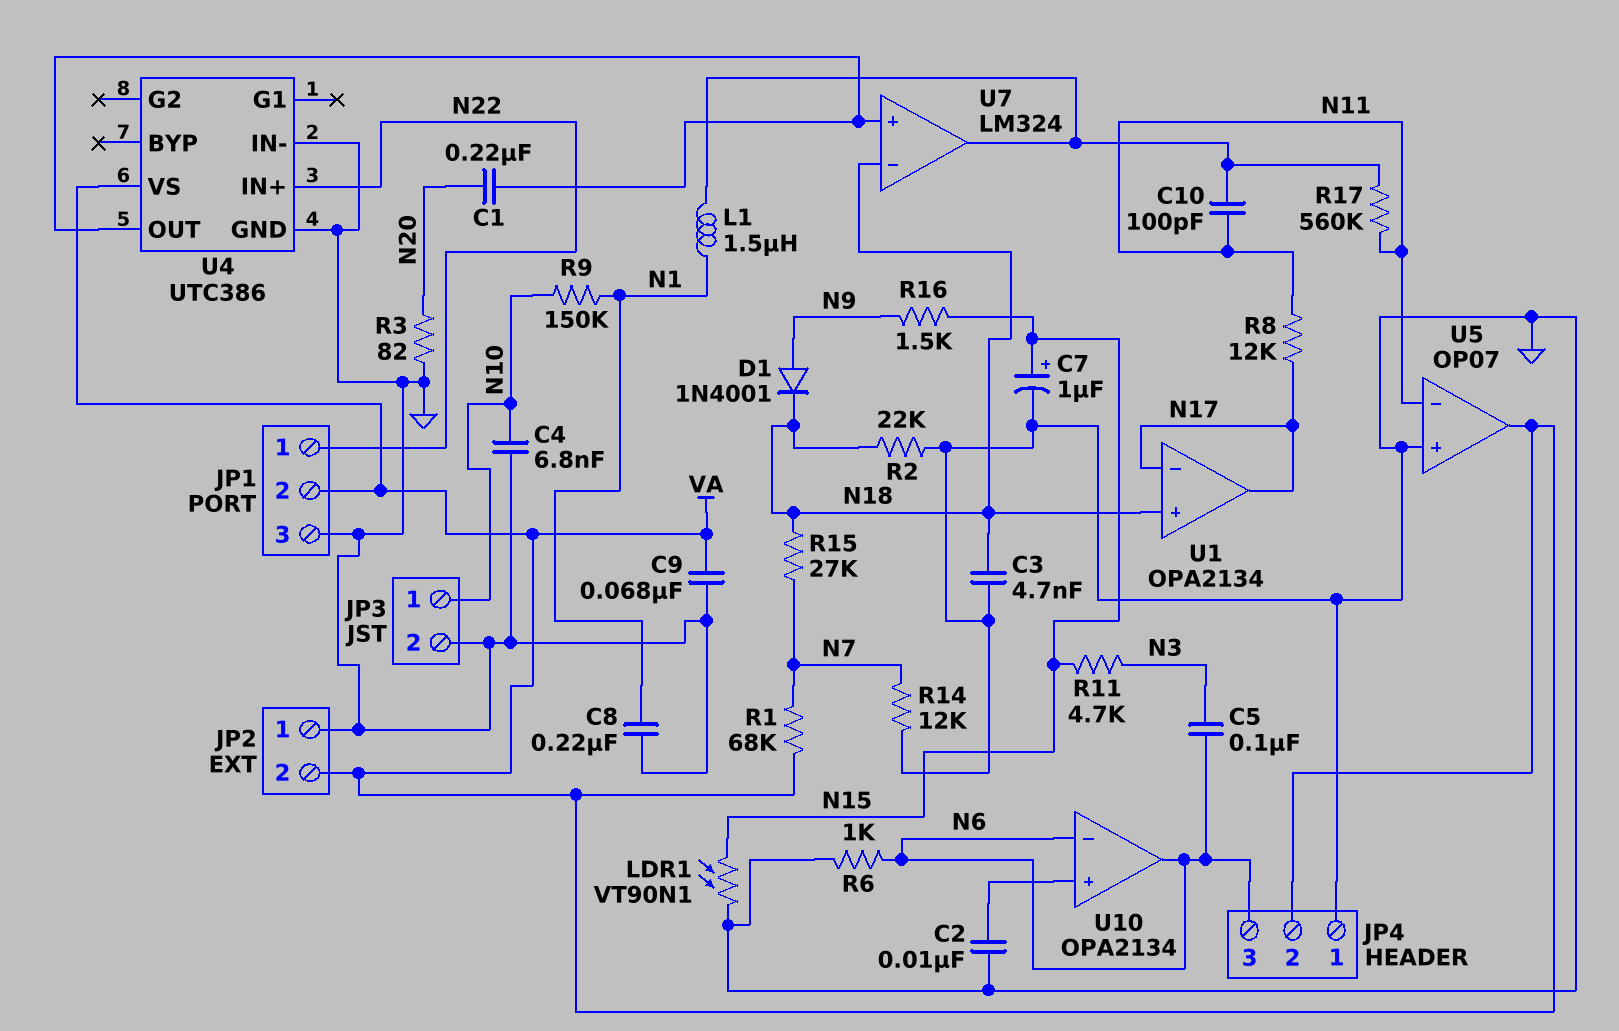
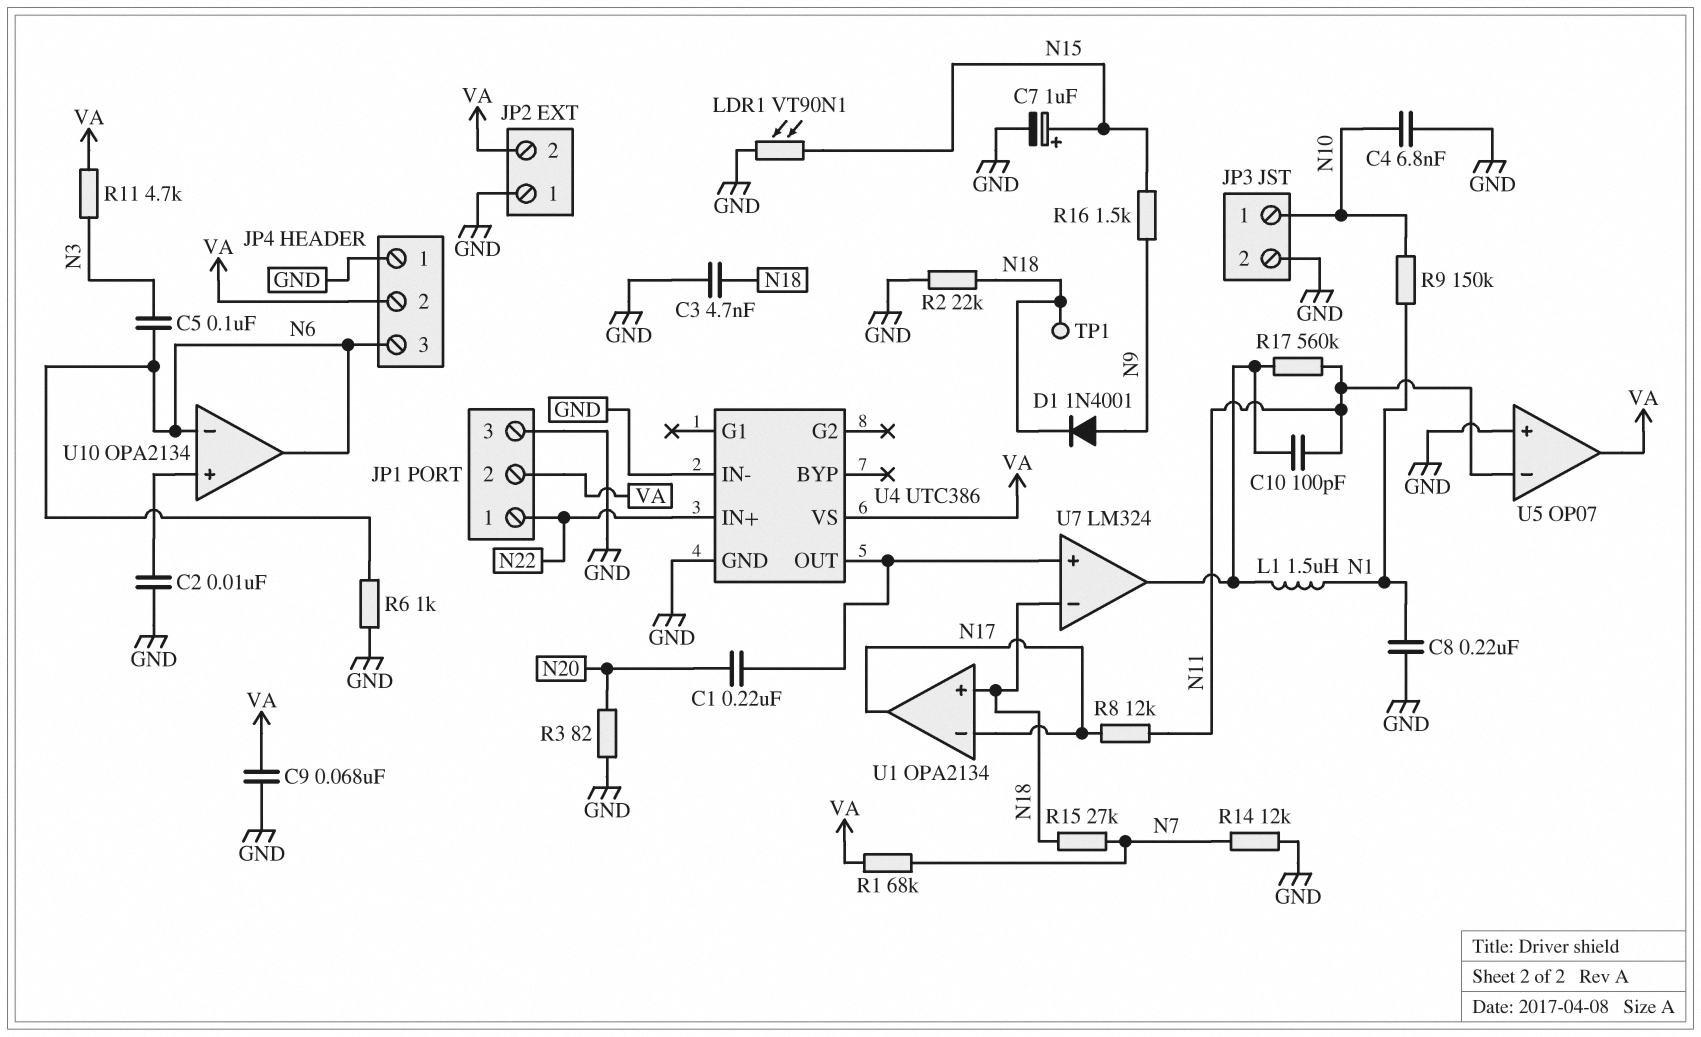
R11: 4.7k (N3, N15) -> 4.7k (N3, VA)
TP1: none -> test point (N18)

